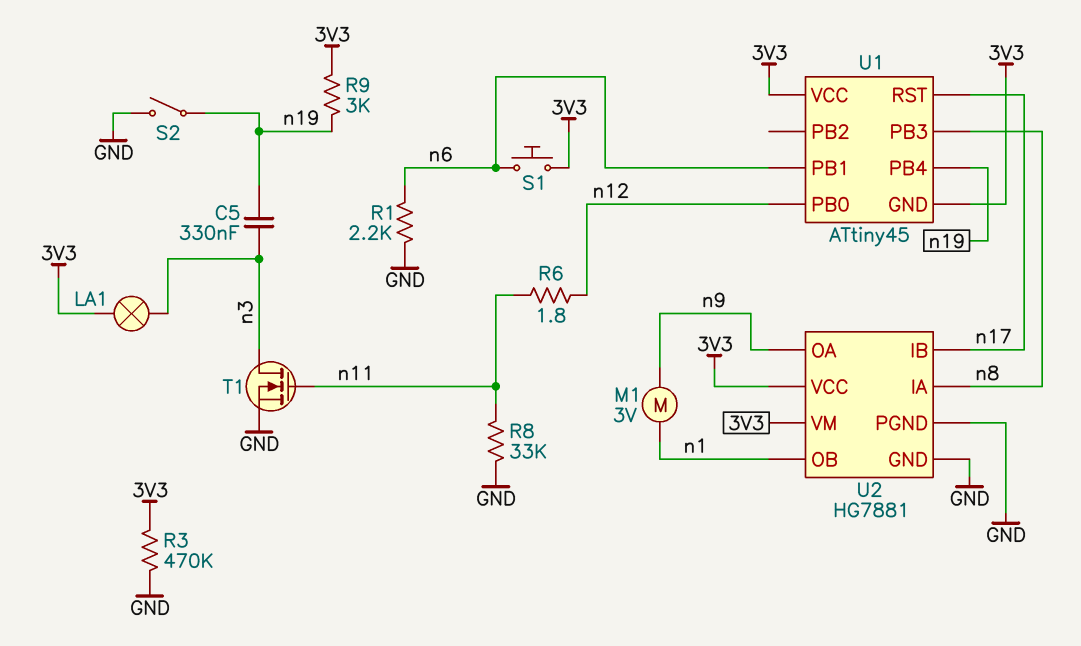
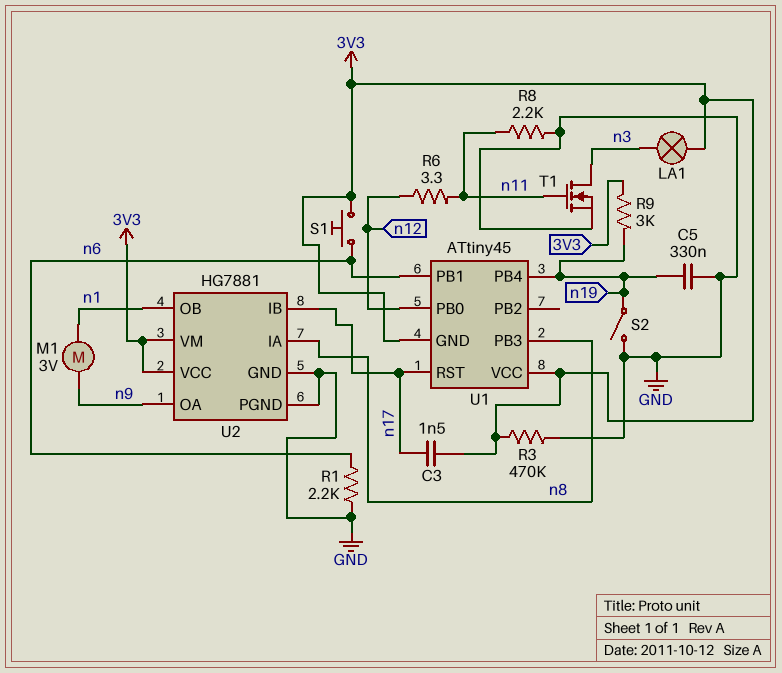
C3: none -> 1.5nF (3V3, n17)
C5: 330nF (n3, n19) -> 330nF (GND, n19)
R6: 1.8 (n11, n12) -> 3.3 (n11, n12)
R8: 33k (GND, n11) -> 2.2k (GND, n11)

